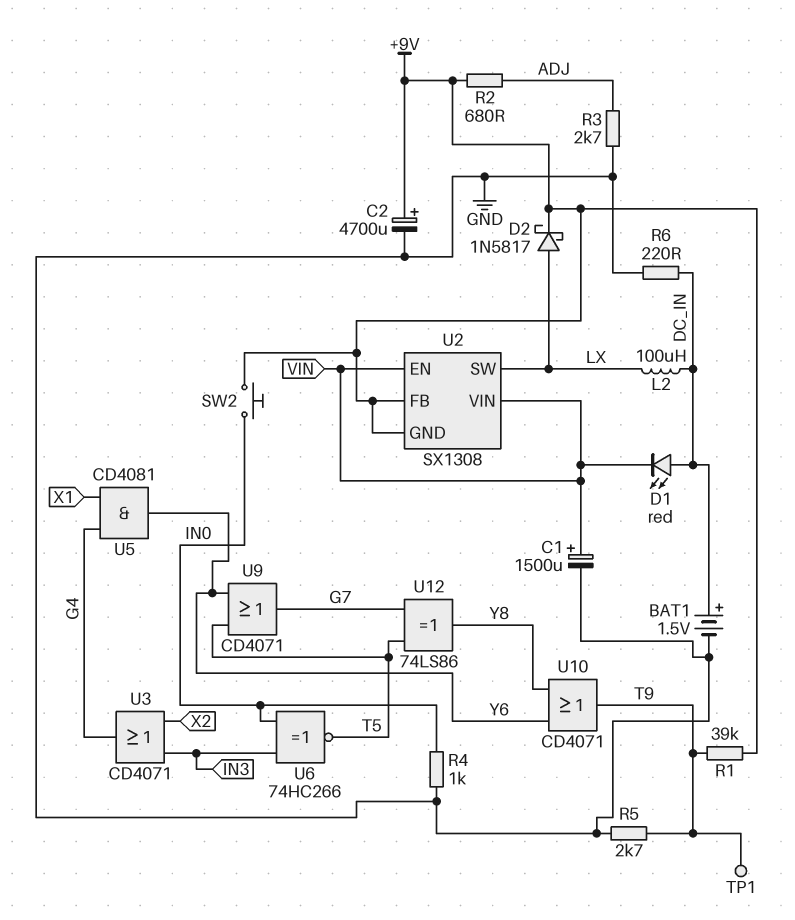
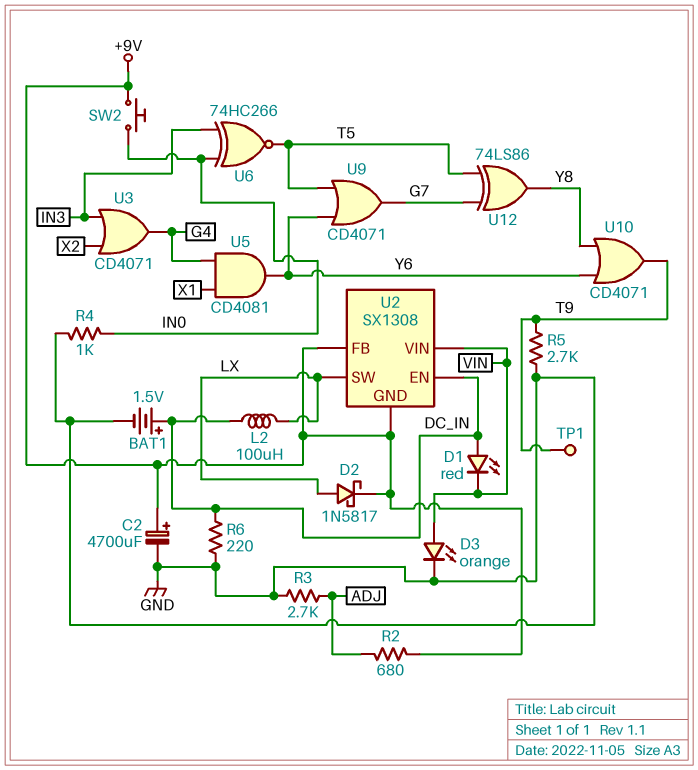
C1: 1500uF (plus VIN, minus GND) -> none
D3: none -> LED orange (A VIN, K GND)
R1: 39k (+9V, T9) -> none
U2 pin EN: VIN -> DC_IN

